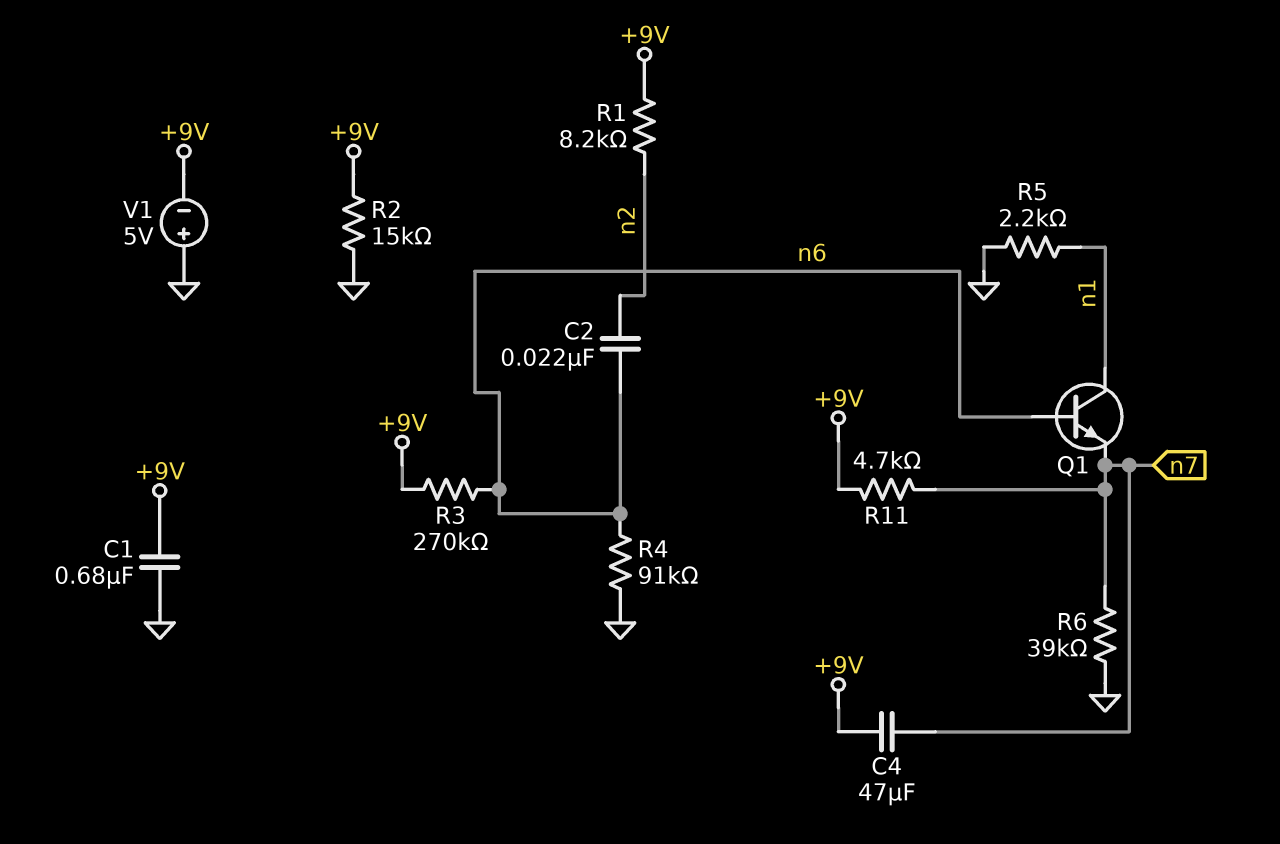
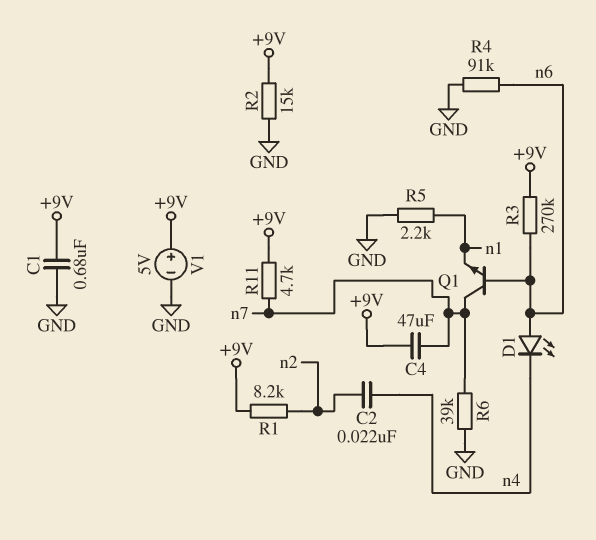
C2: 22nF (n2, n6) -> 22nF (n2, n4)
D1: none -> LED (A n6, K n4)
Q1: NPN (B n6, C n1, E n7) -> NPN (B n6, C n7, E n1)
V1: 5V (plus GND, minus +9V) -> 5V (plus +9V, minus GND)

